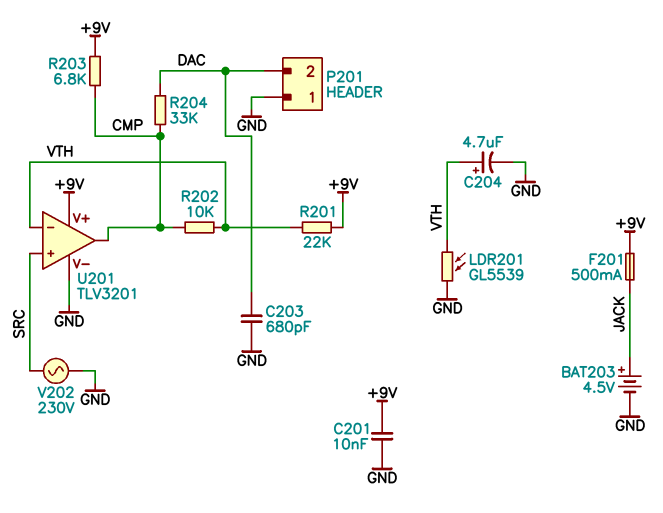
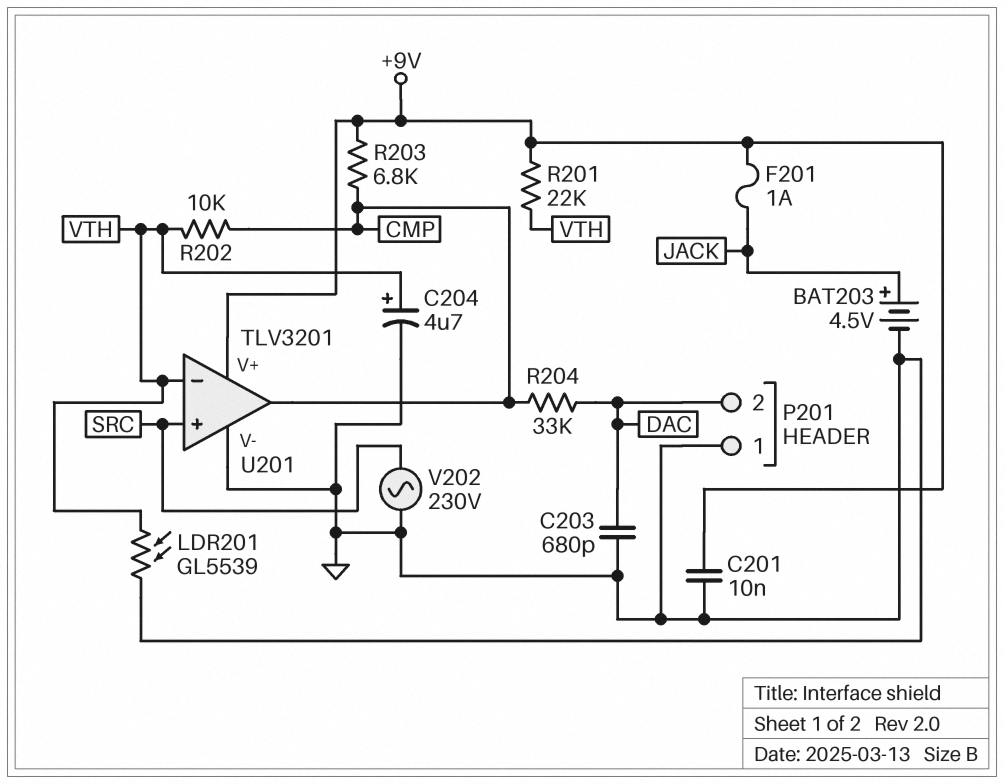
F201: 500mA (+9V, JACK) -> 1A (+9V, JACK)

